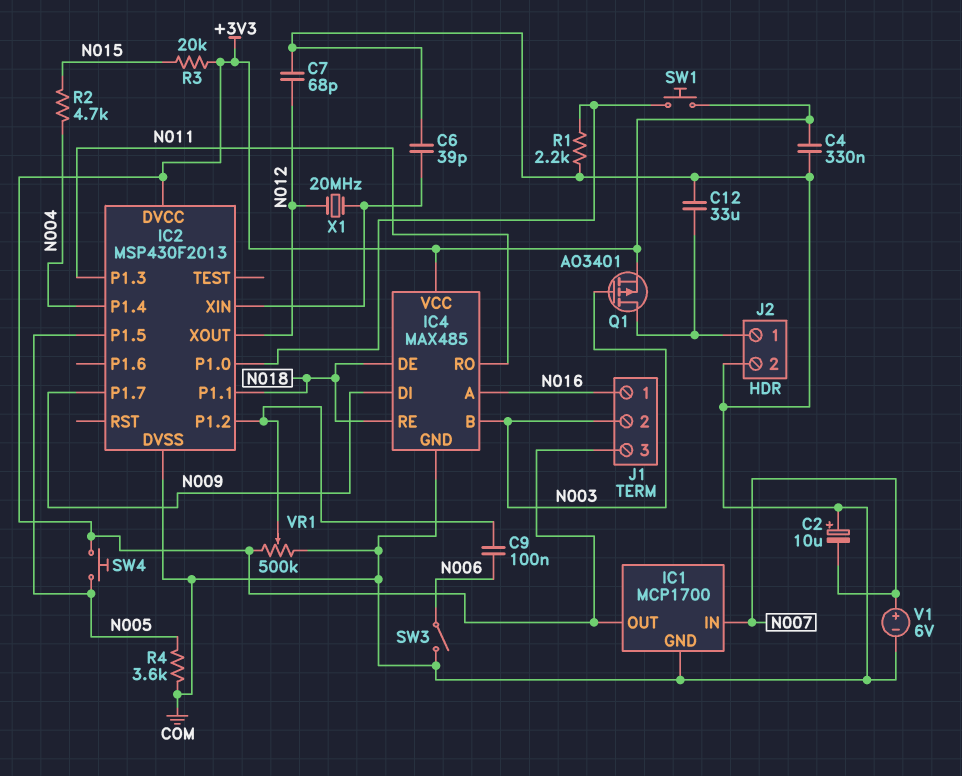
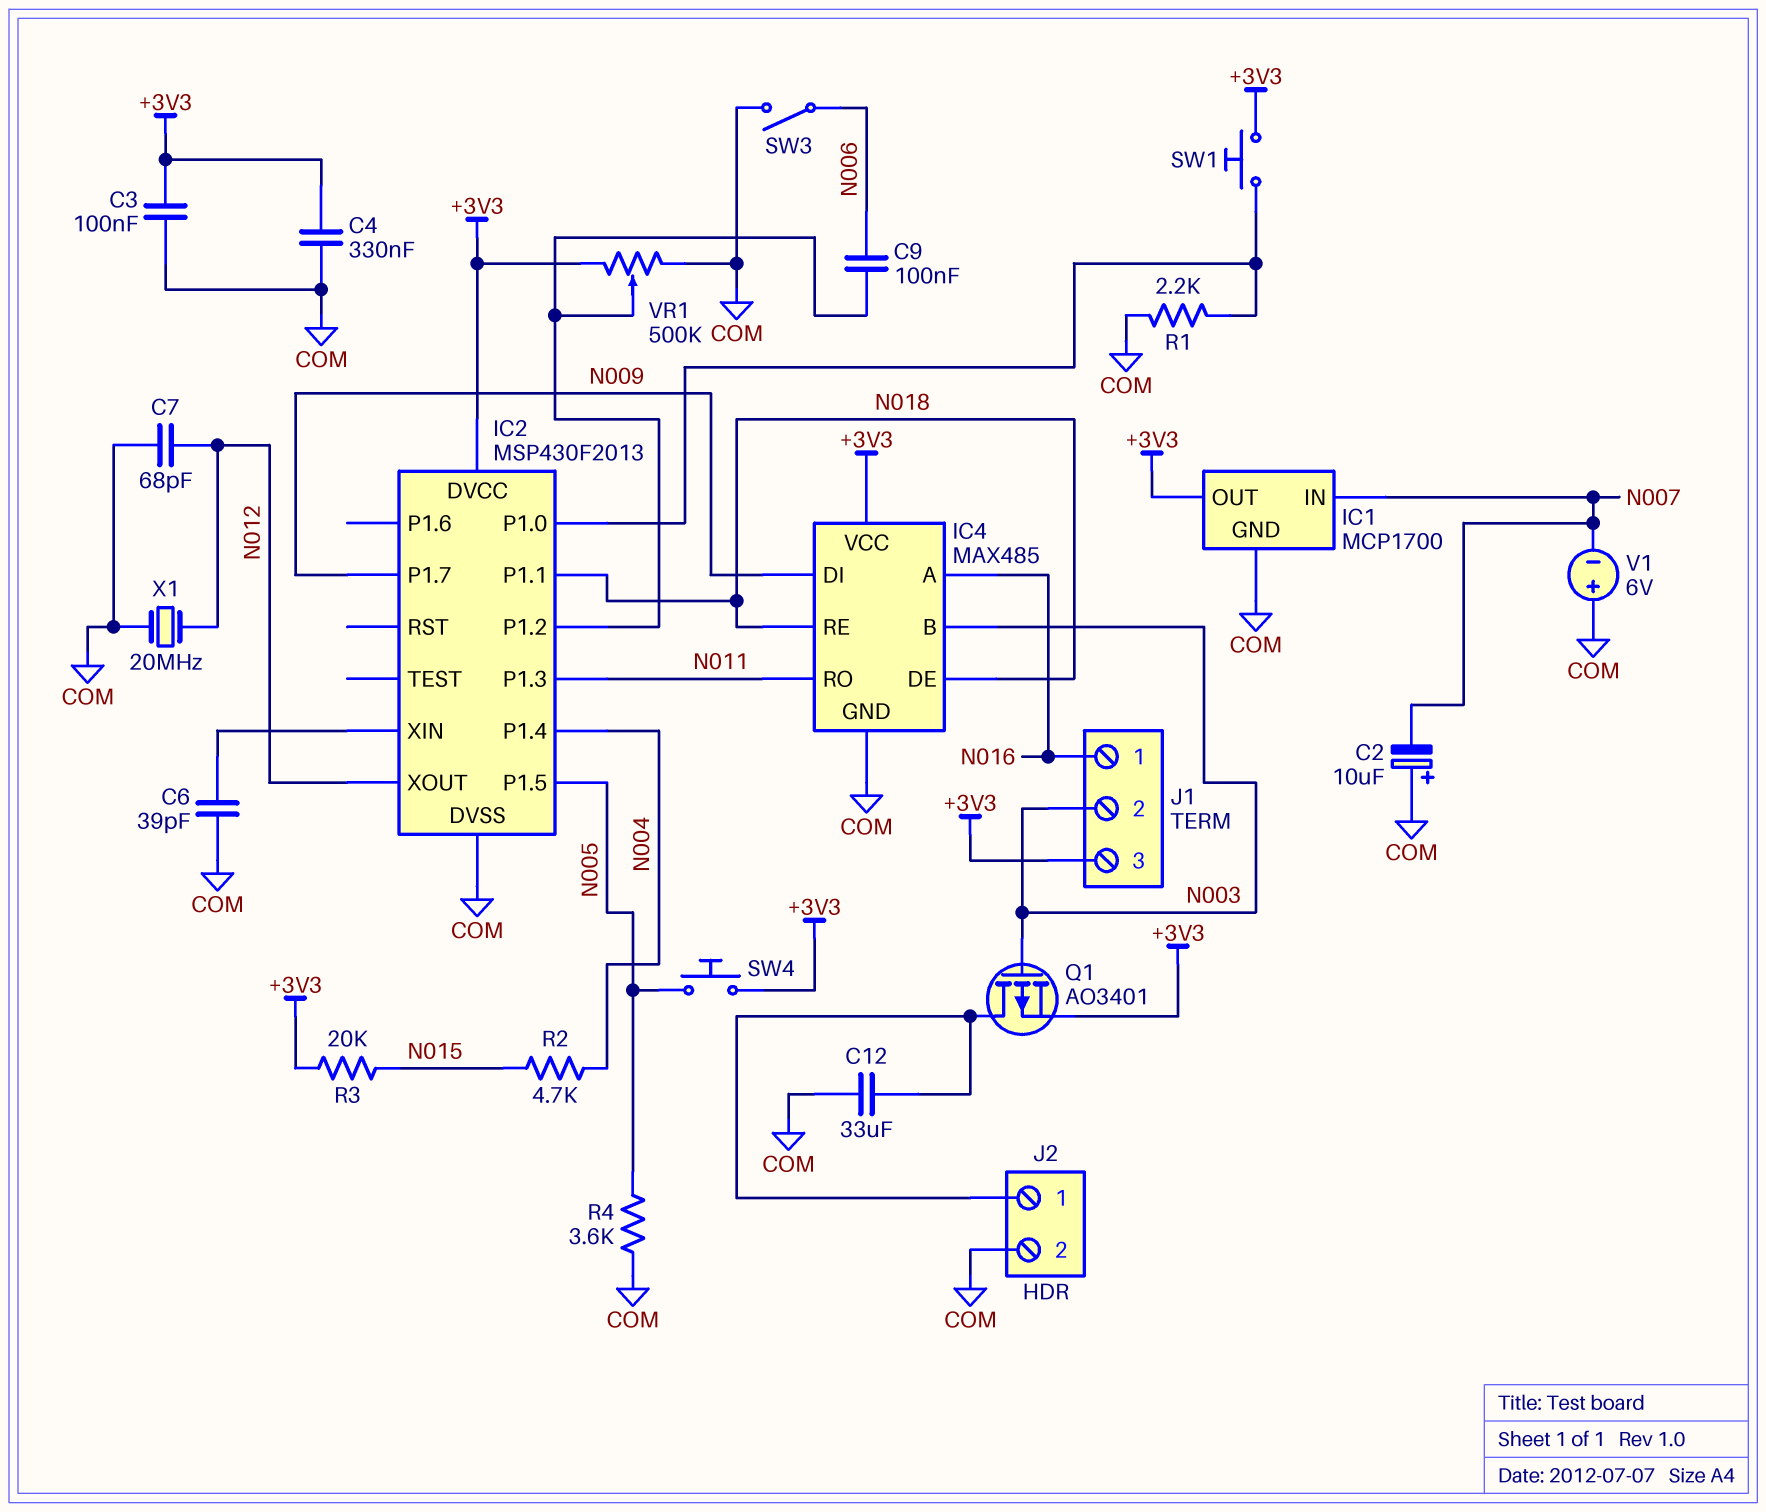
C3: none -> 100nF (+3V3, COM)
V1: 6V (plus N007, minus COM) -> 6V (plus COM, minus N007)
X1: 20MHz (IC2/XIN, N012) -> 20MHz (COM, N012)

